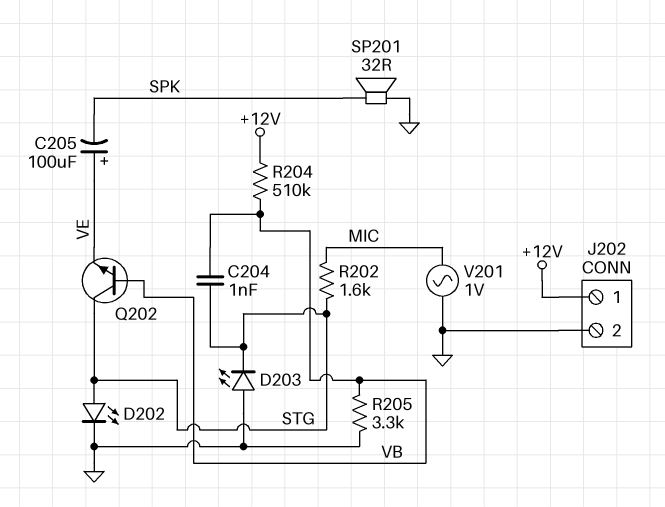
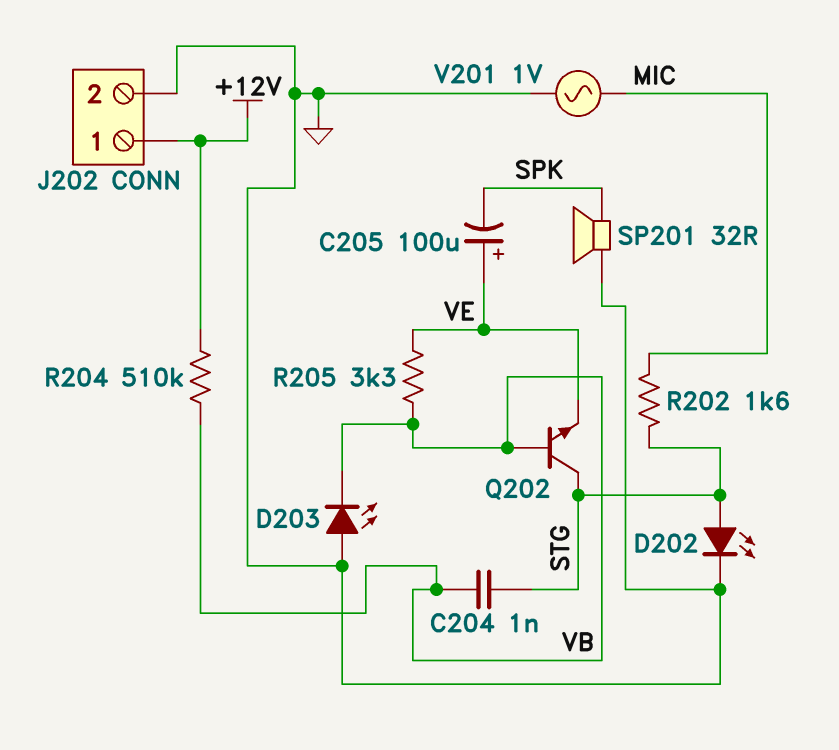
D203: LED (A GND, K STG) -> LED (A GND, K VB)
R205: 3.3k (GND, VB) -> 3.3k (VB, VE)

